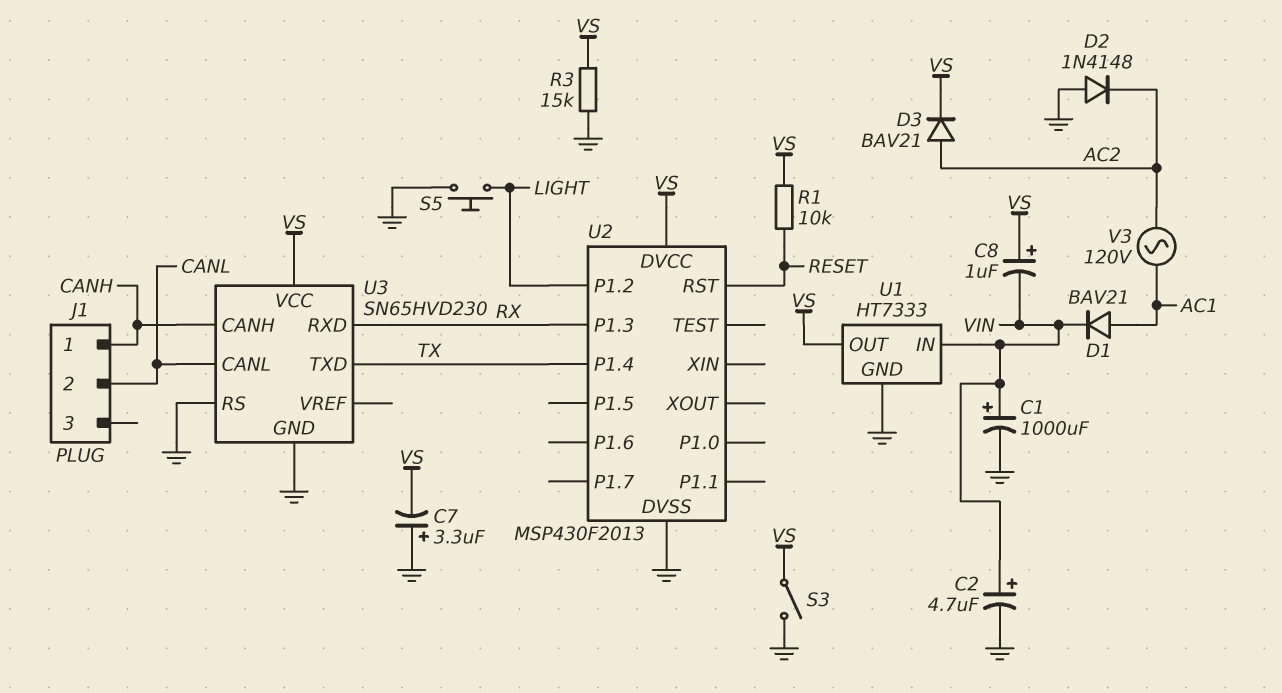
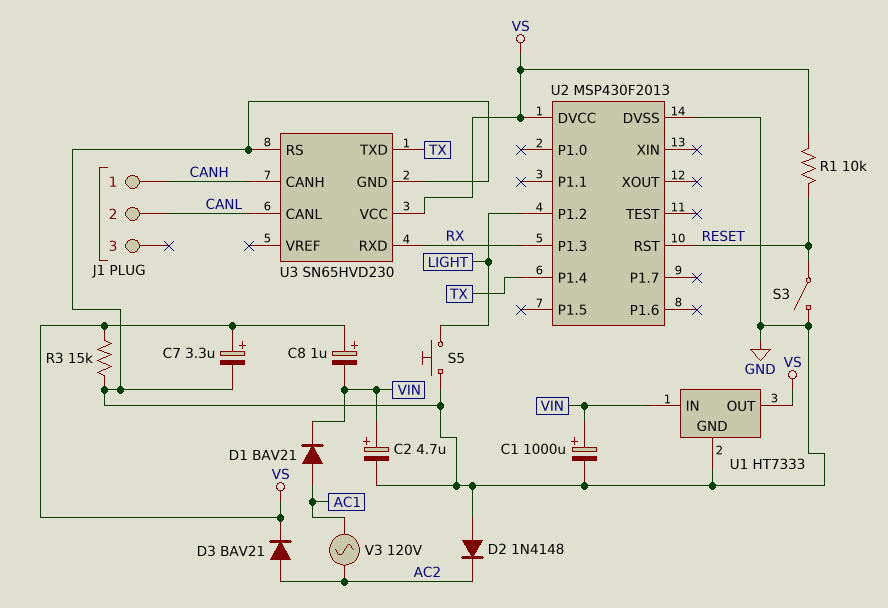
C7: 3.3uF (plus GND, minus VS) -> 3.3uF (plus VS, minus GND)
S3: switch (GND, VS) -> switch (GND, RESET)

